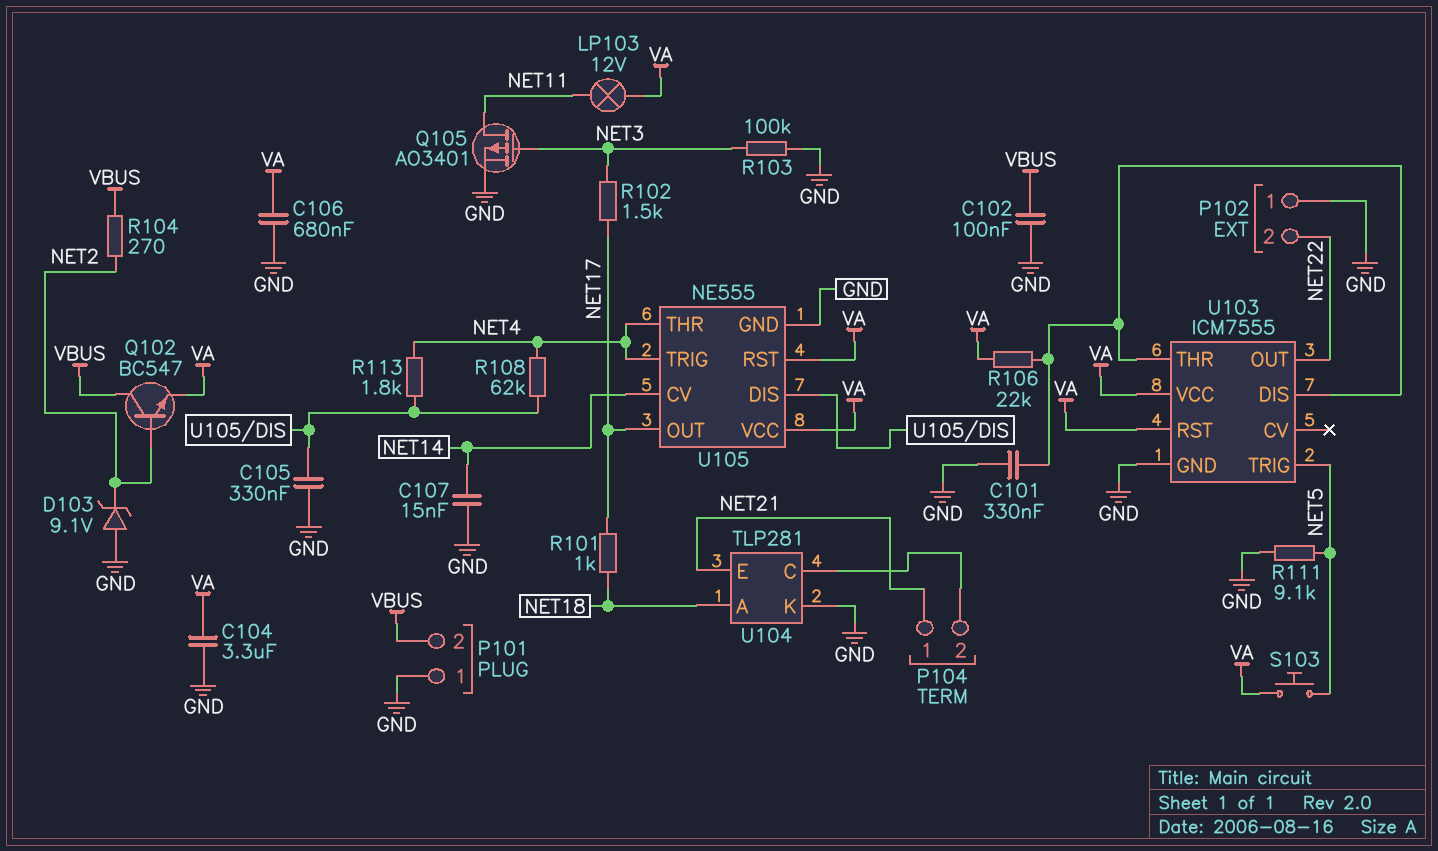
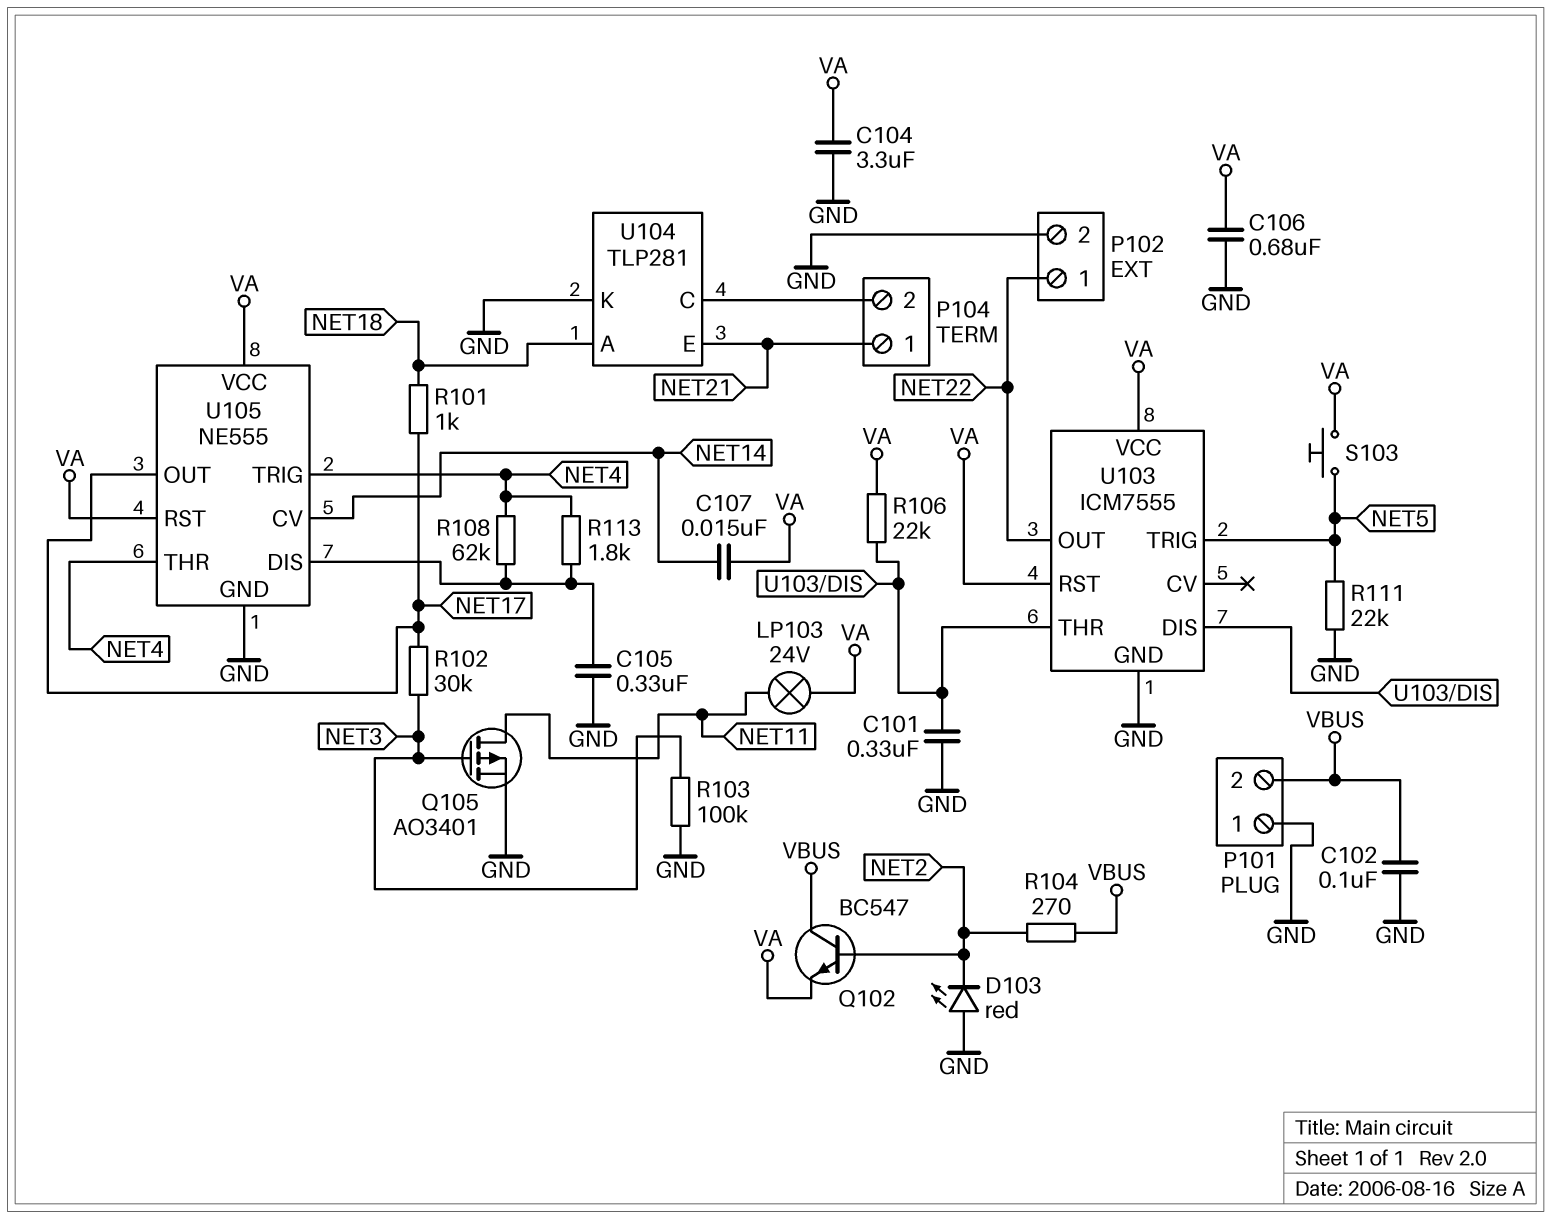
C107: 15nF (GND, NET14) -> 15nF (NET14, VA)
D103: zener 9.1V (A GND, K NET2) -> LED red (A GND, K NET2)
LP103: lamp 12V (NET11, VA) -> lamp 24V (NET11, VA)
P102 pin 1: GND -> NET22
P102 pin 2: NET22 -> GND
R102: 1.5k (NET3, NET17) -> 30k (NET3, NET17)
R111: 9.1k (GND, NET5) -> 22k (GND, NET5)

